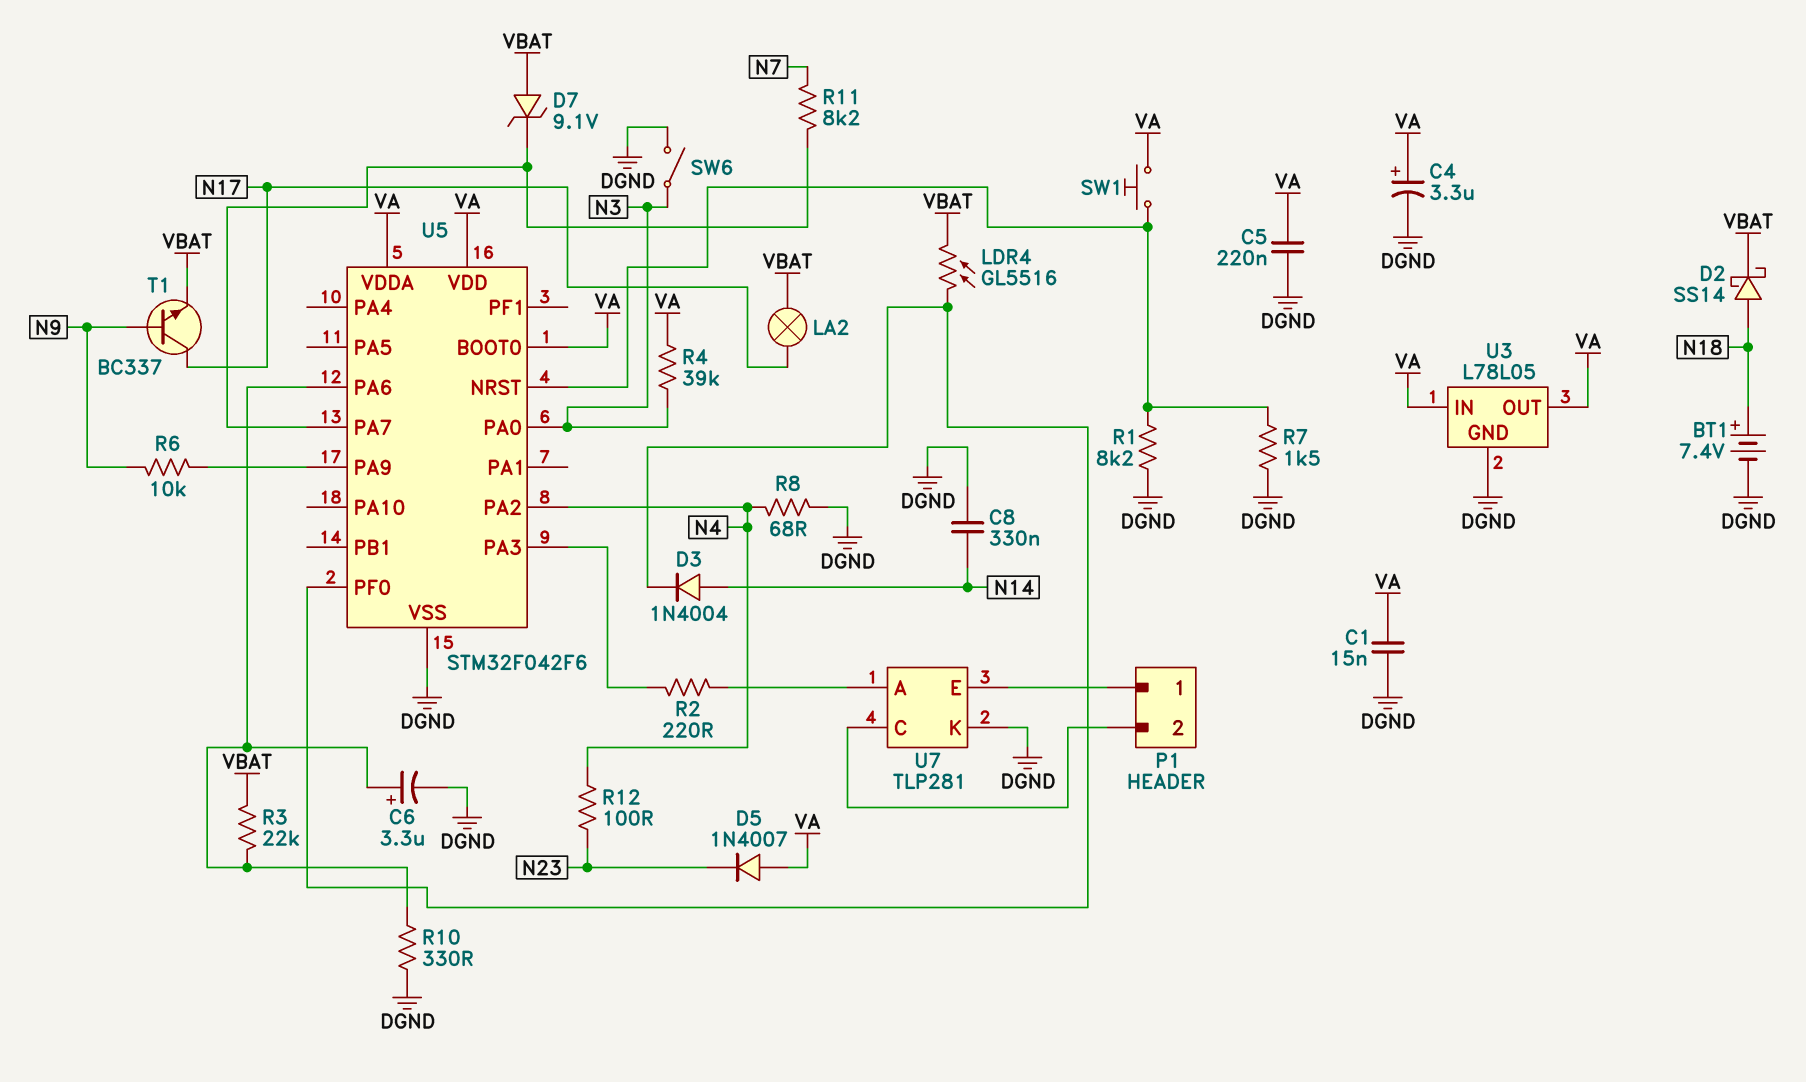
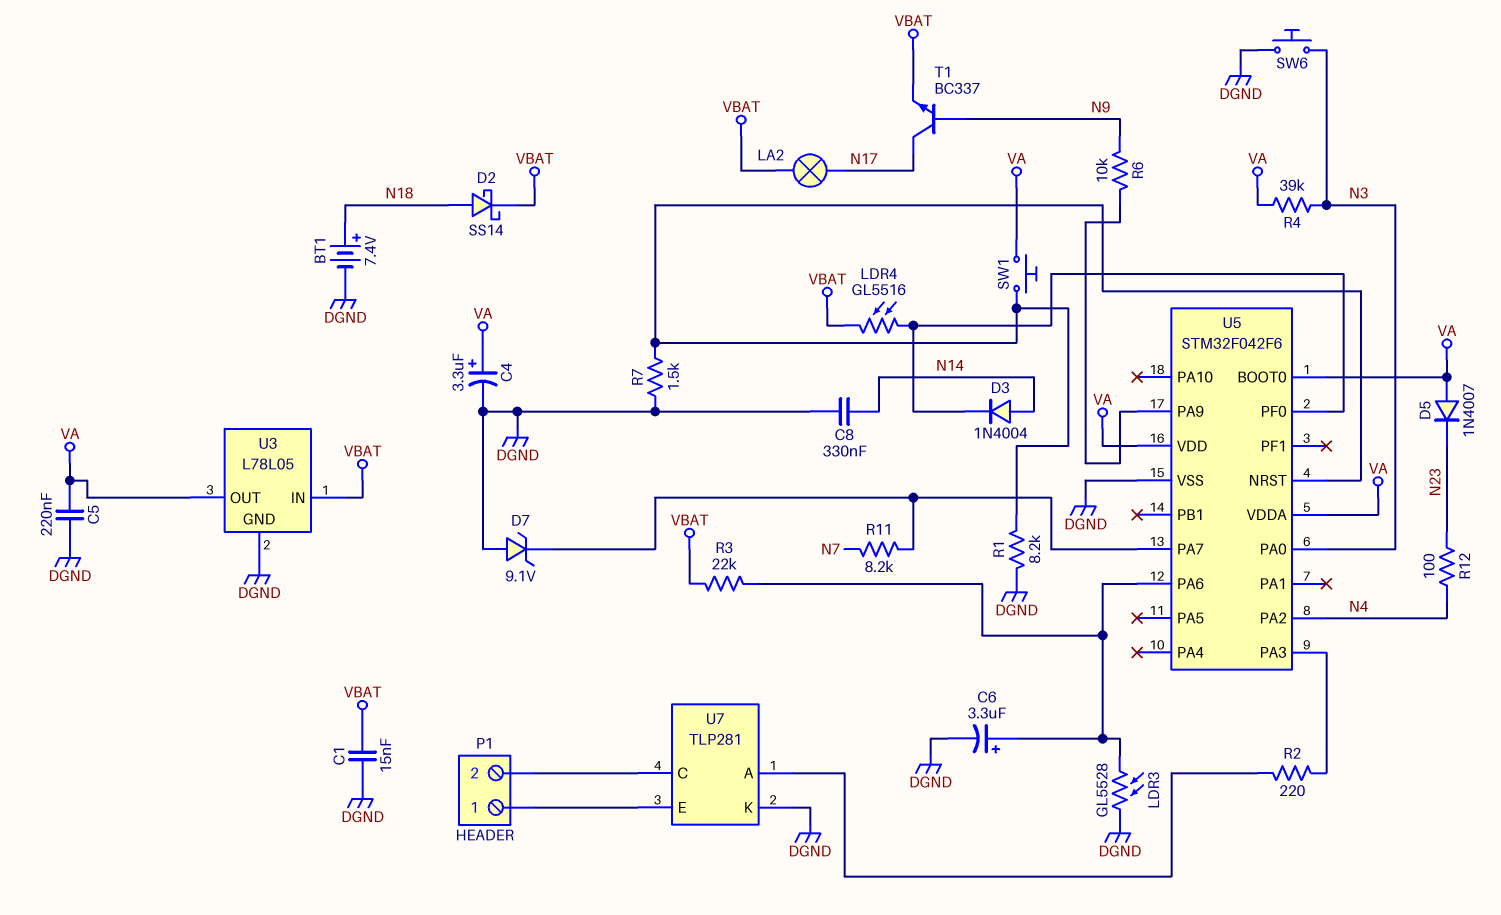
C1: 15nF (DGND, VA) -> 15nF (DGND, VBAT)
D7: zener 9.1V (A VBAT, K U5/PA7) -> zener 9.1V (A DGND, K U5/PA7)
LDR3: none -> GL5528 (DGND, U5/PA6)
R8: 68 (DGND, N4) -> none
R10: 330 (DGND, U5/PA6) -> none
SW6: switch (DGND, N3) -> button (DGND, N3)
U3 pin IN: VA -> VBAT

